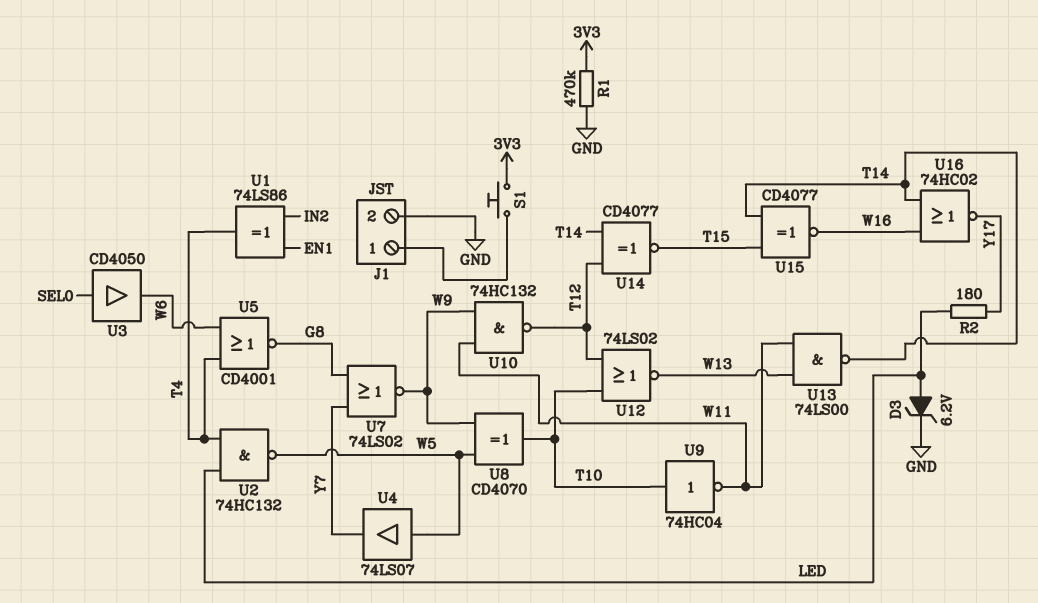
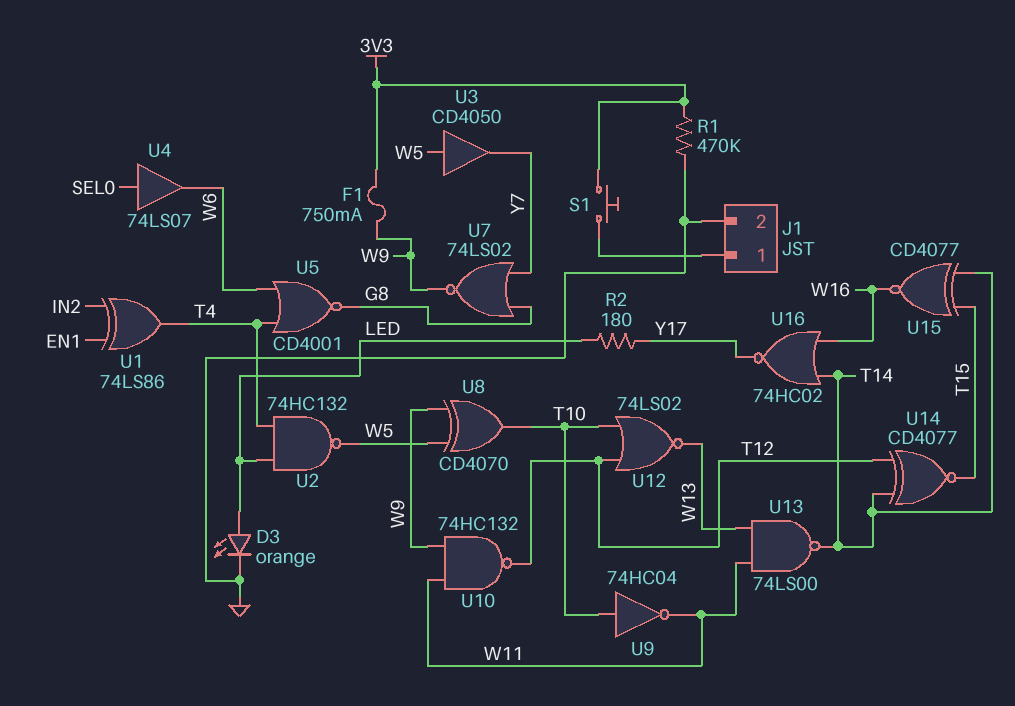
D3: zener 6.2V (A LED, K GND) -> LED orange (A LED, K GND)
F1: none -> 750mA (3V3, W9)
U3: buffer CD4050 (in SEL0, out W6) -> buffer CD4050 (in W5, out Y7)
U4: buffer 74LS07 (in W5, out Y7) -> buffer 74LS07 (in SEL0, out W6)

